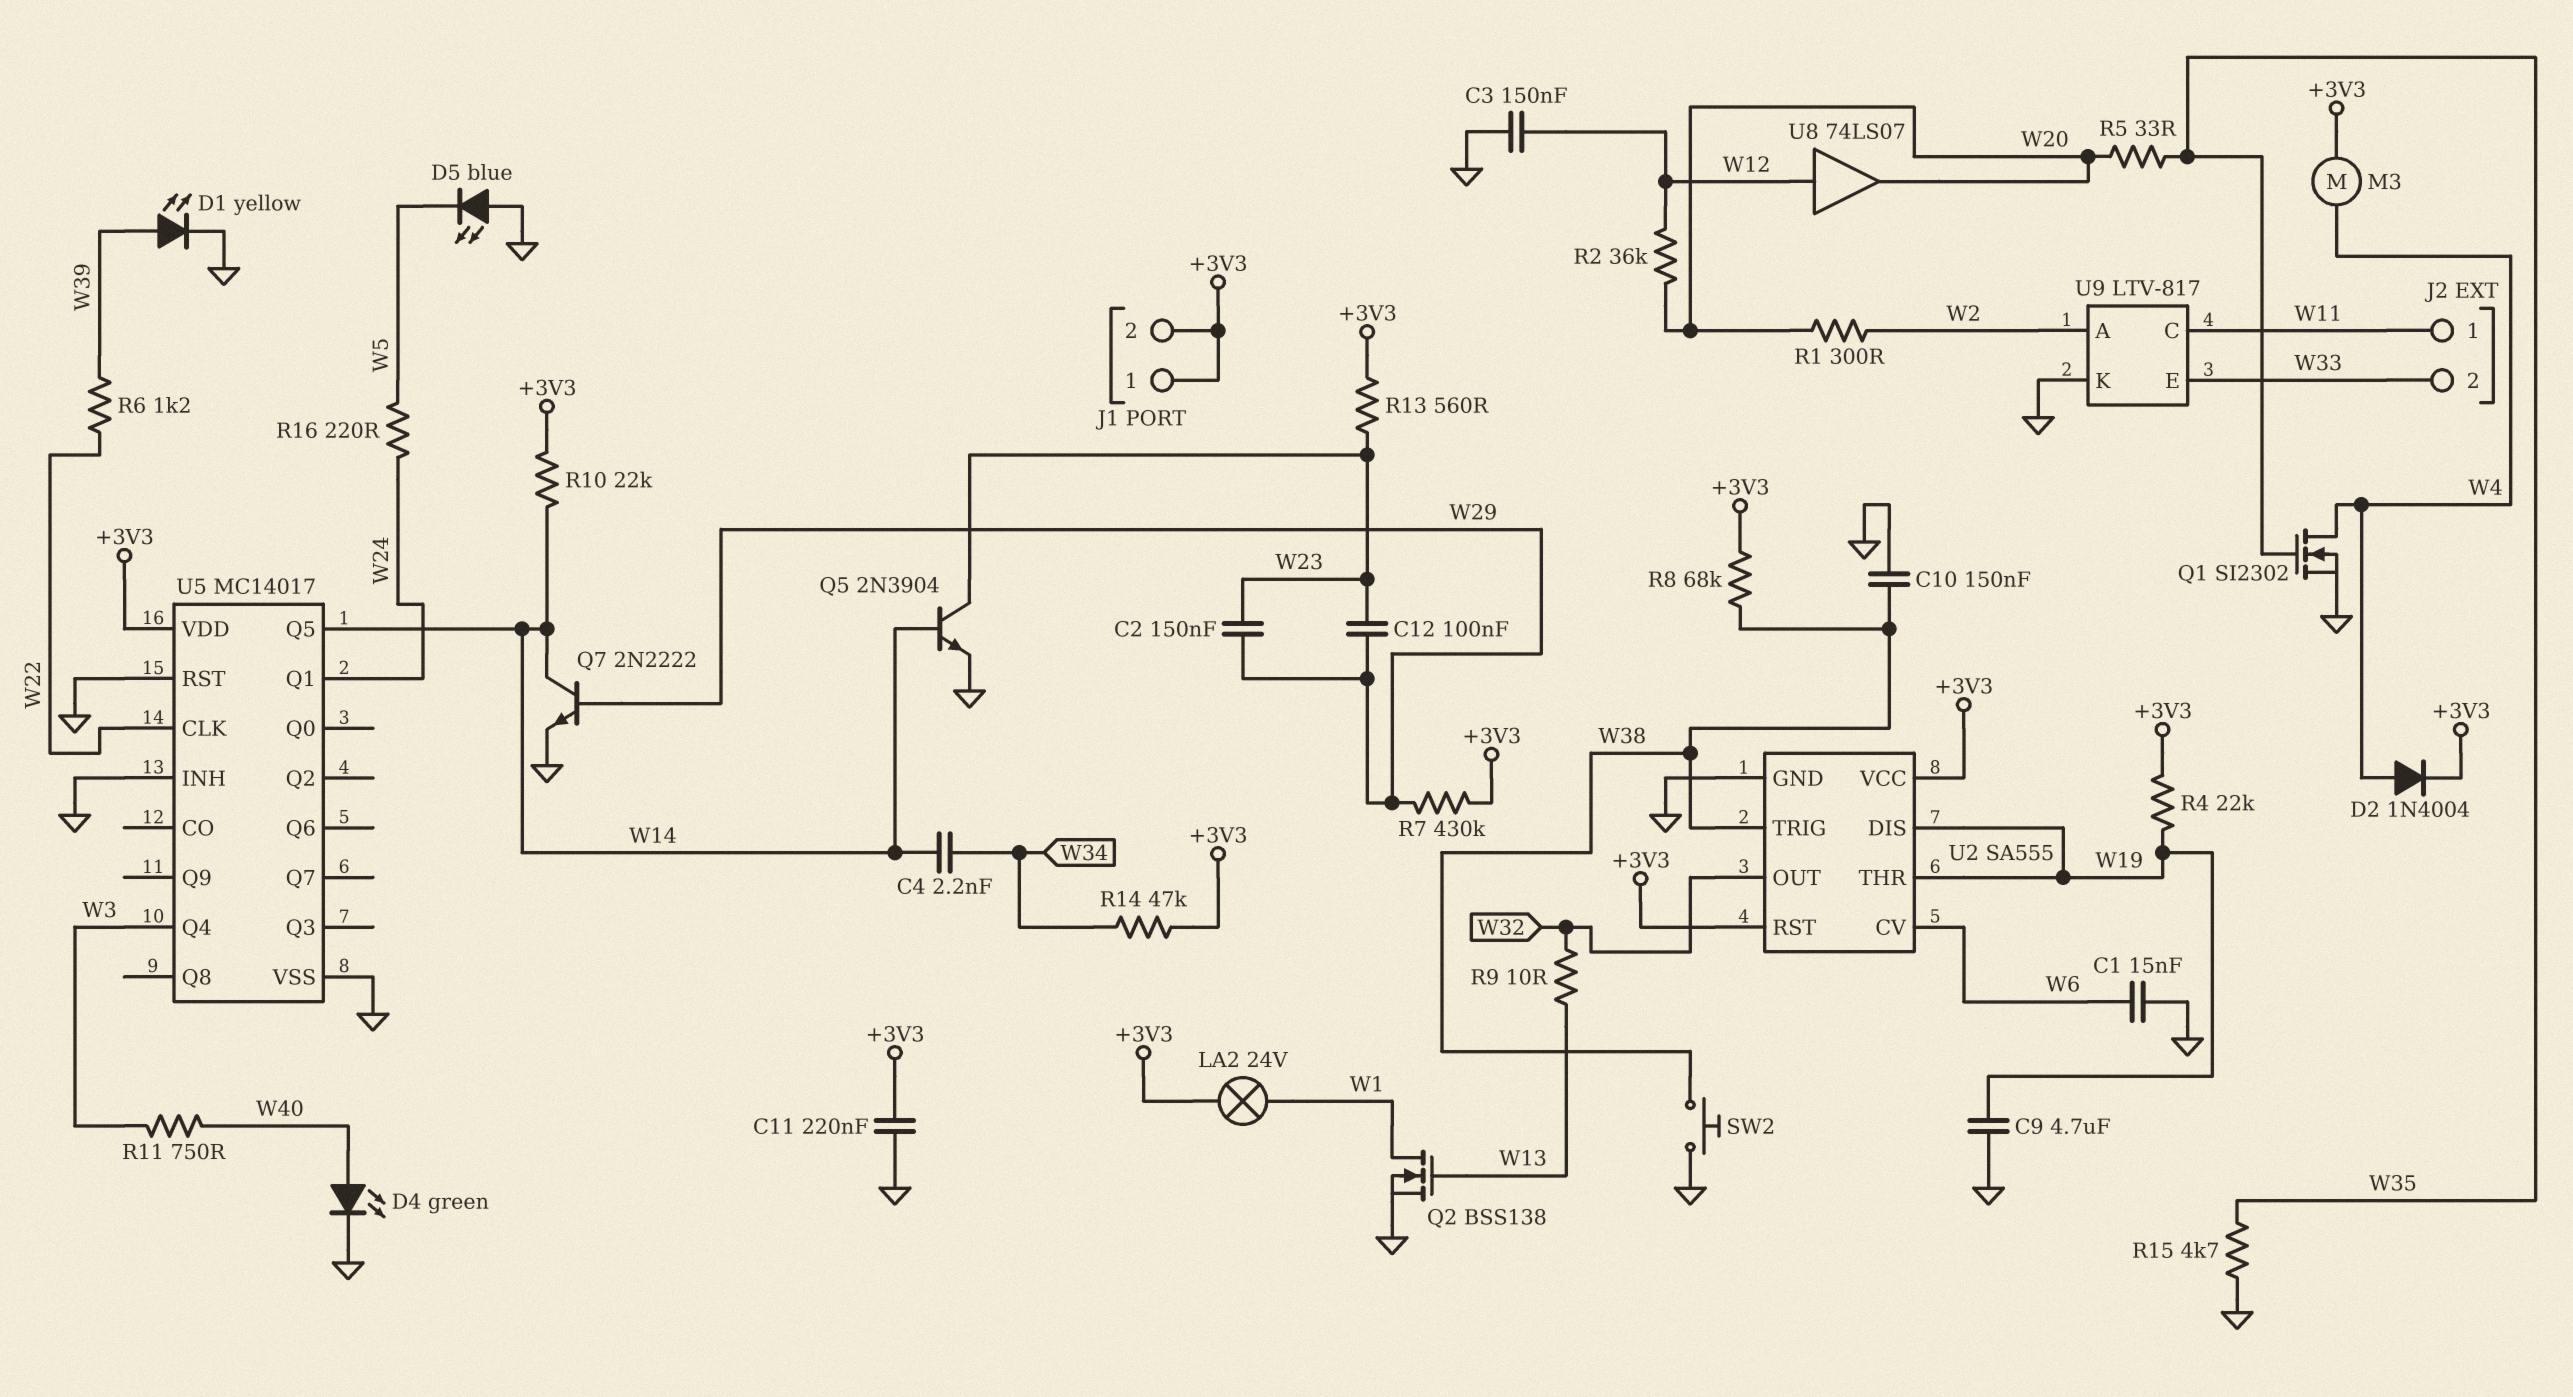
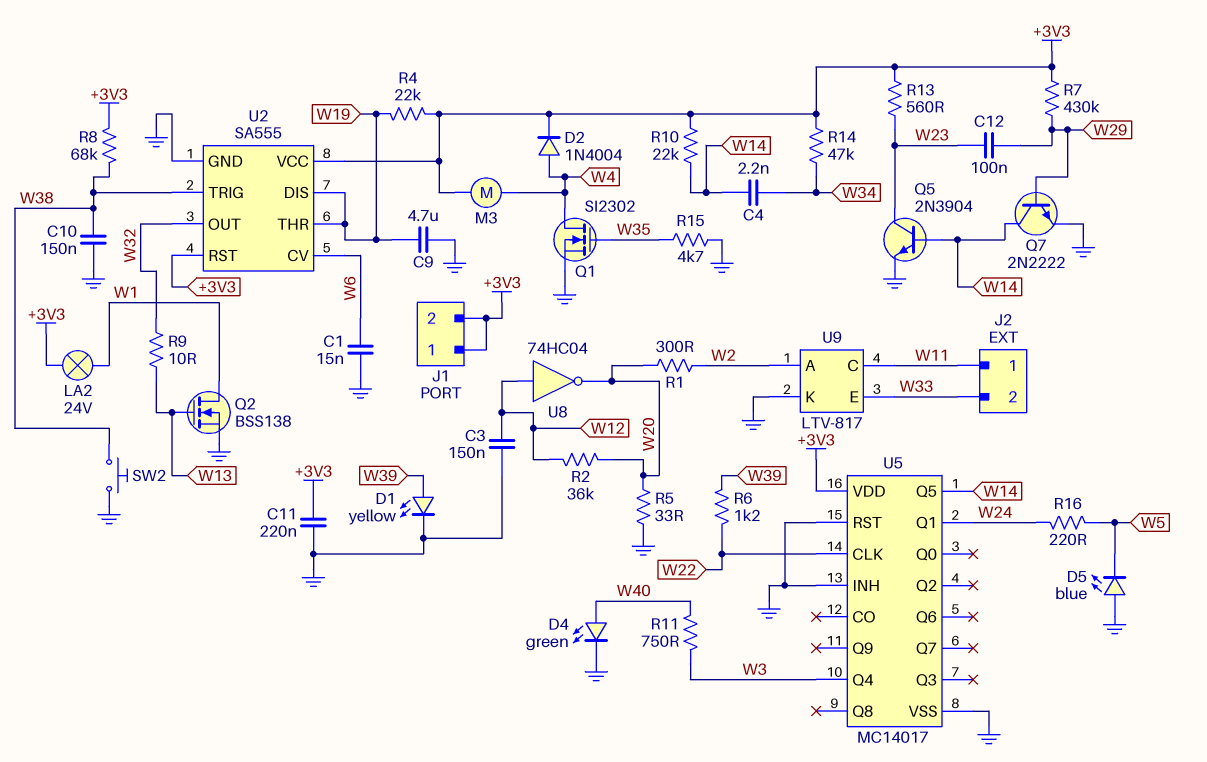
C2: 150nF (W23, W29) -> none
R5: 33 (W20, W35) -> 33 (GND, W20)
U8: buffer 74LS07 (in W12, out W20) -> NOT 74HC04 (in W12, out W20)

